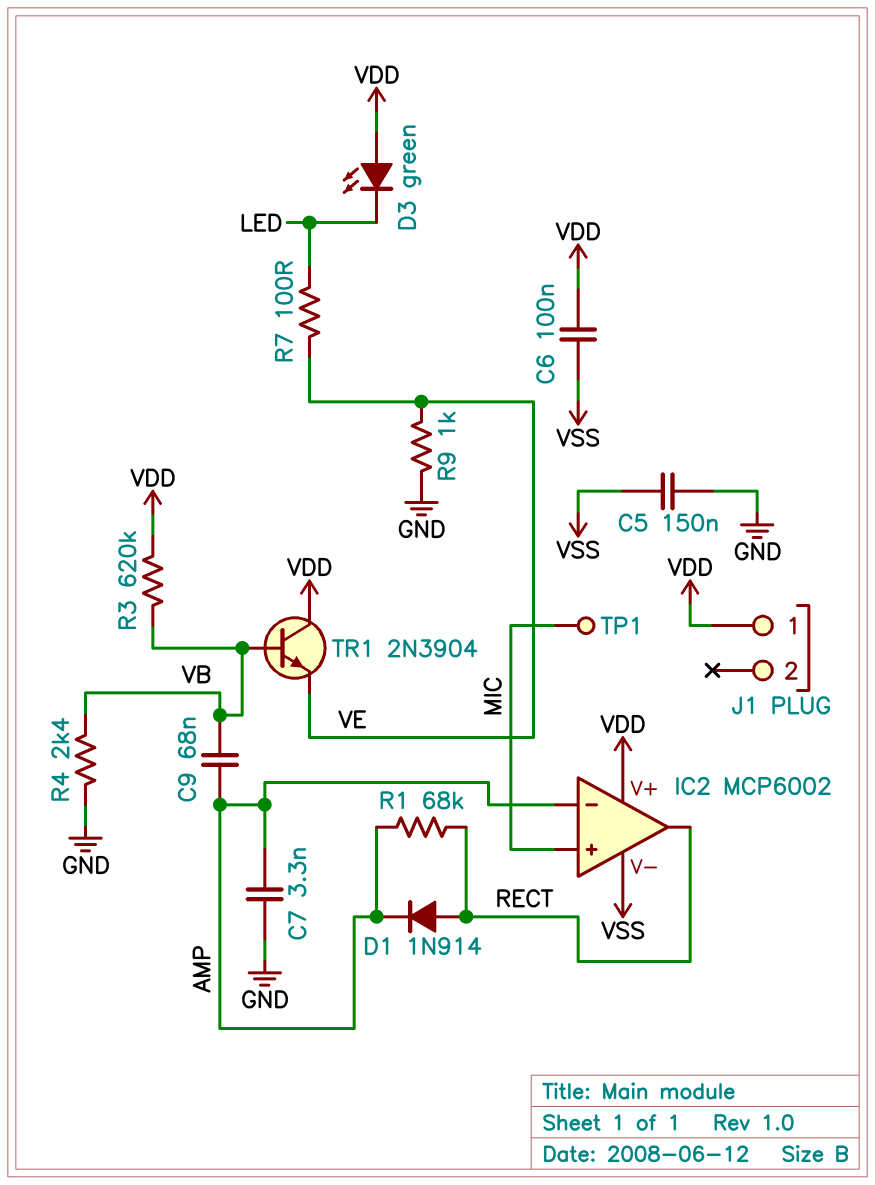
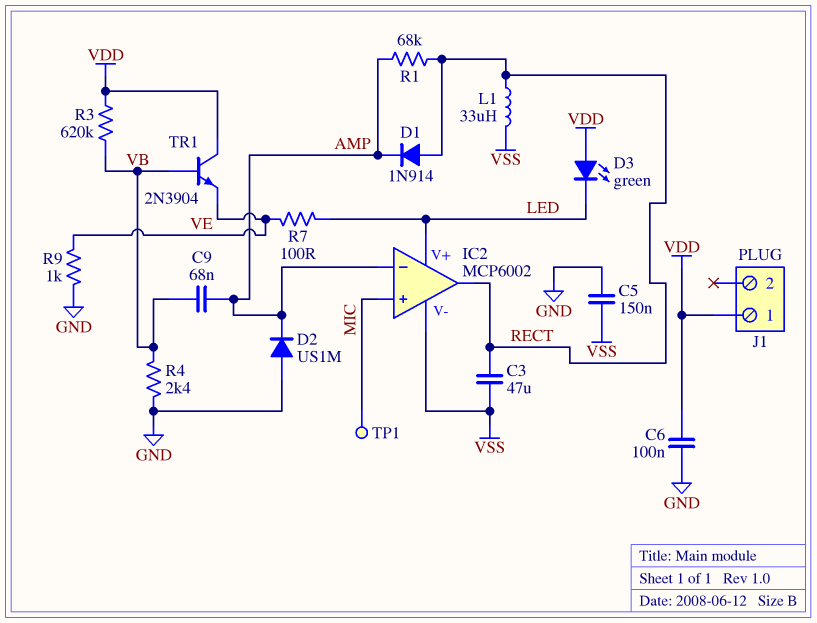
C3: none -> 47uF (RECT, VSS)
C6: 100nF (VDD, VSS) -> 100nF (GND, VDD)
C7: 3.3nF (AMP, GND) -> none
D2: none -> diode US1M (A GND, K AMP)
IC2 pin V+: VDD -> LED
L1: none -> 33uH (RECT, VSS)

